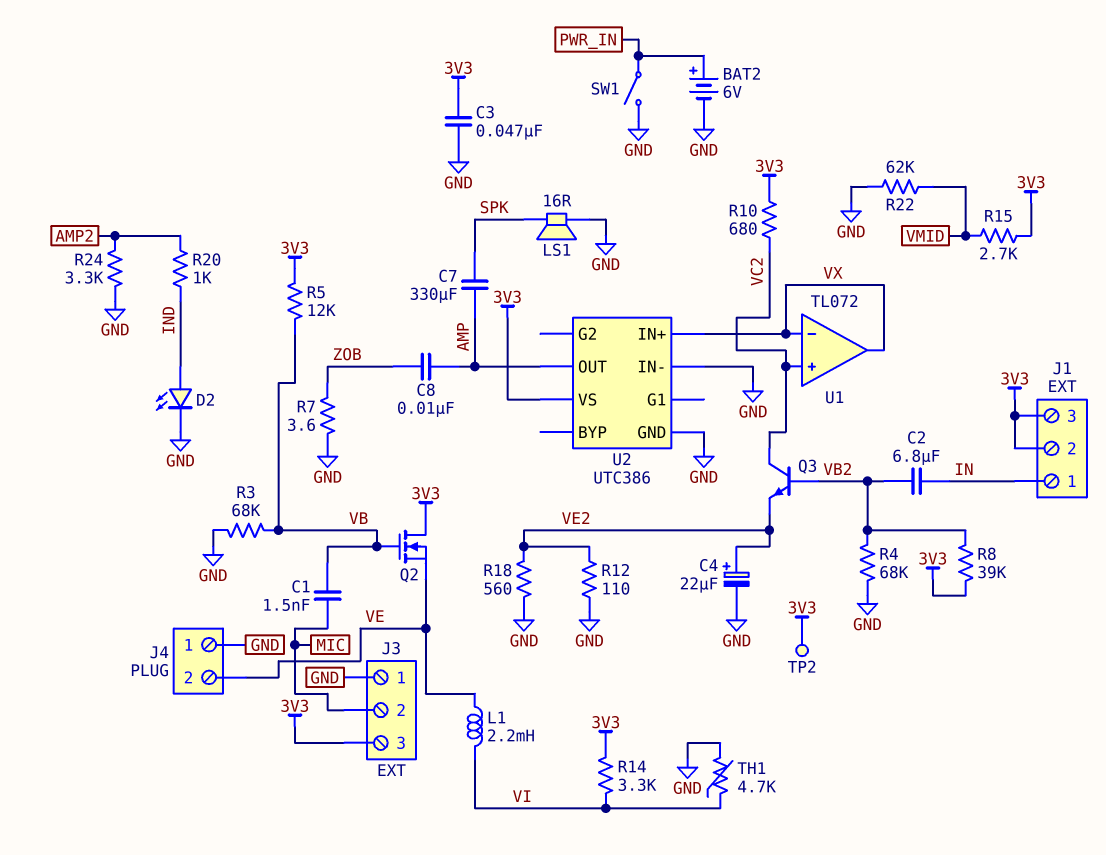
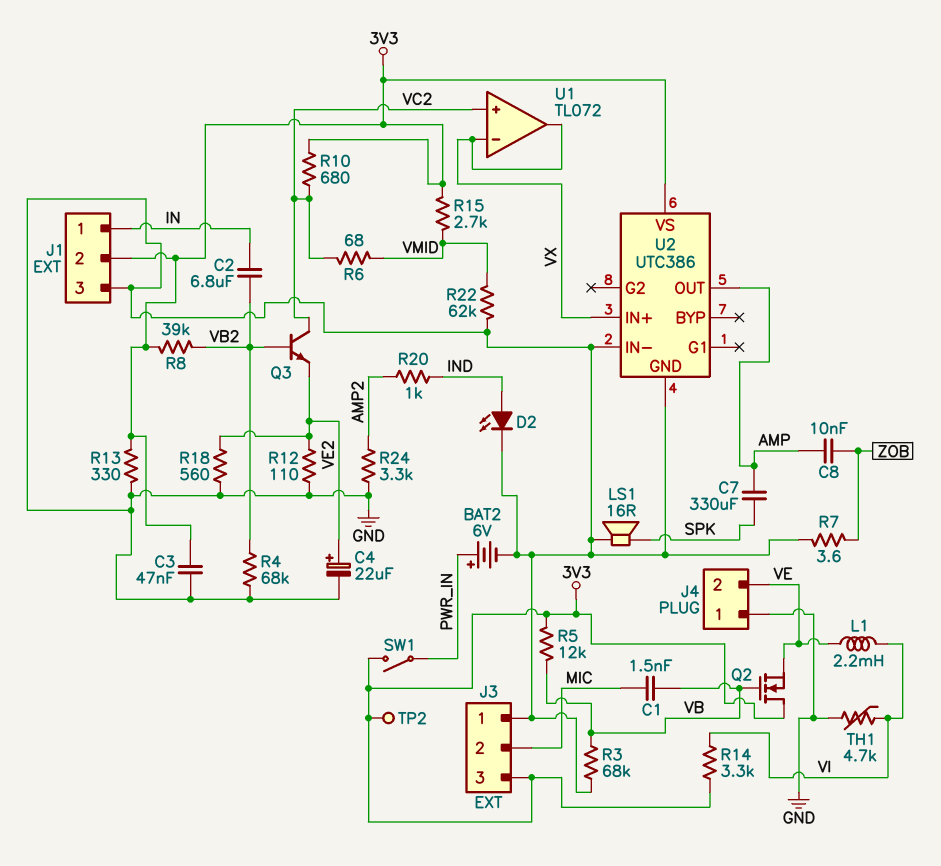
J1 pin 3: 3V3 -> GND
R6: none -> 68 (VC2, VMID)
R13: none -> 330 (3V3, GND)
SW1: switch (GND, PWR_IN) -> switch (3V3, PWR_IN)

